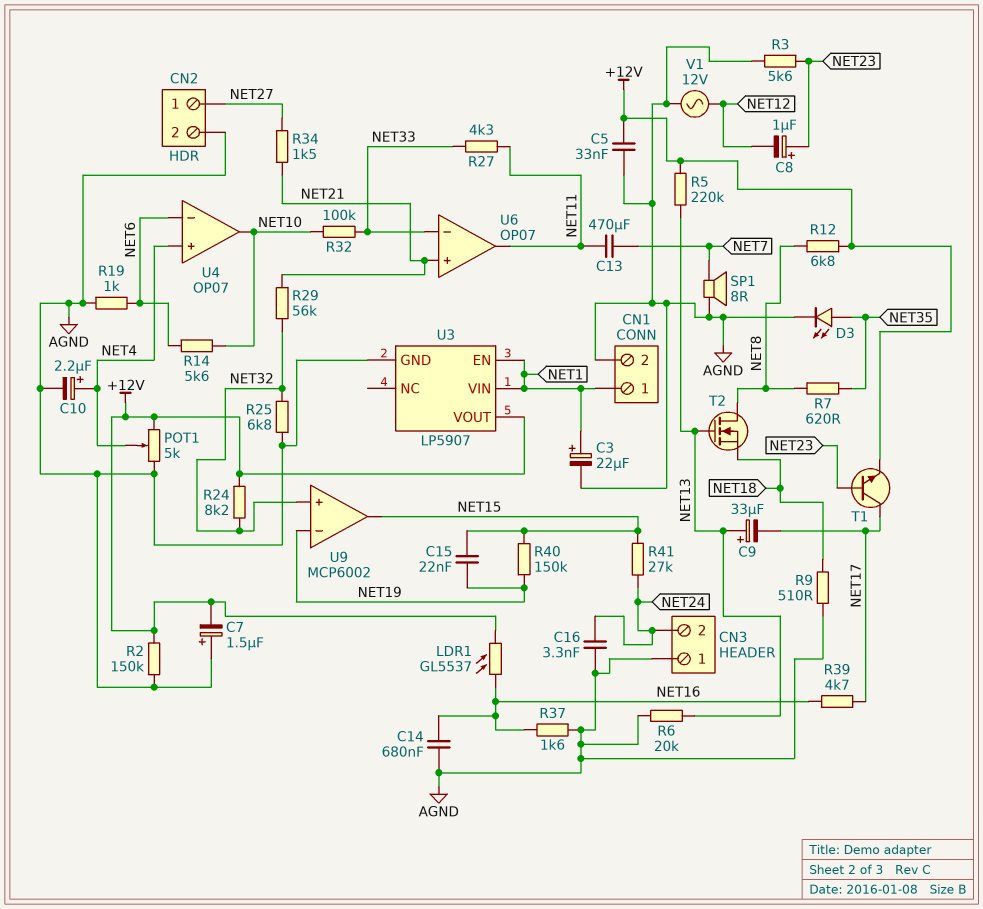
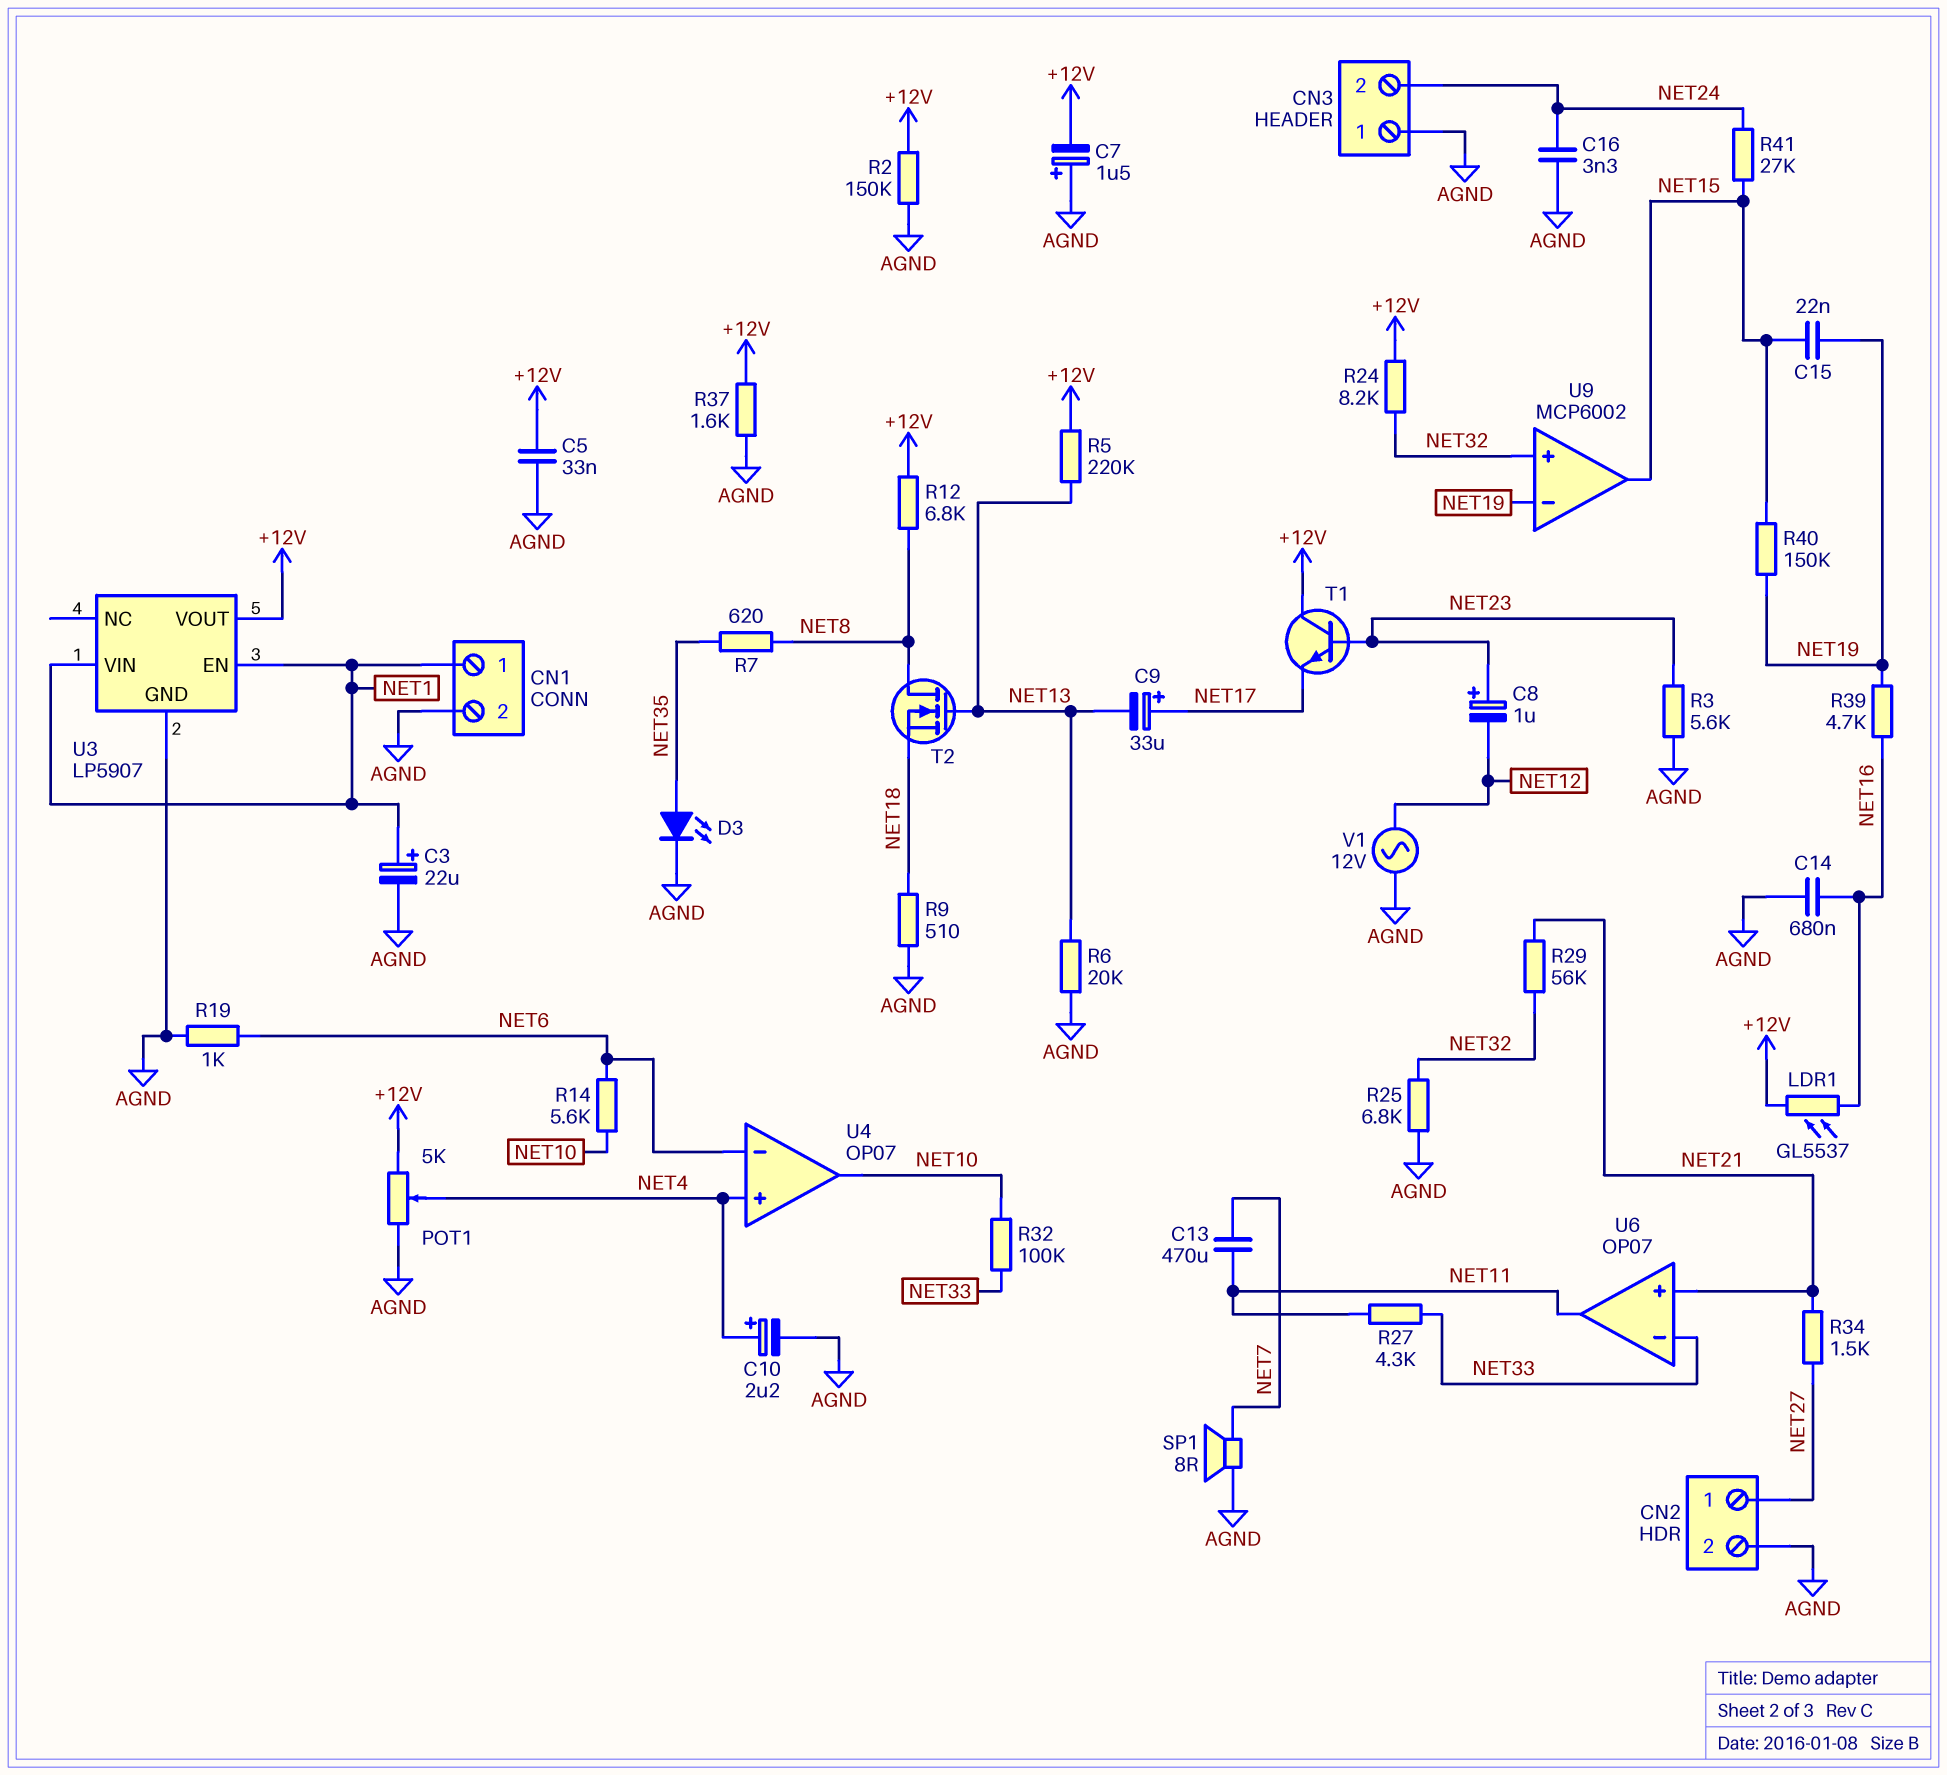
C9: 33uF (plus NET13, minus NET17) -> 33uF (plus NET17, minus NET13)
R37: 1.6k (AGND, NET16) -> 1.6k (+12V, AGND)
R39: 4.7k (NET16, NET17) -> 4.7k (NET16, NET19)
T1: NPN (B NET23, C NET17, E +12V) -> NPN (B NET23, C +12V, E NET17)

